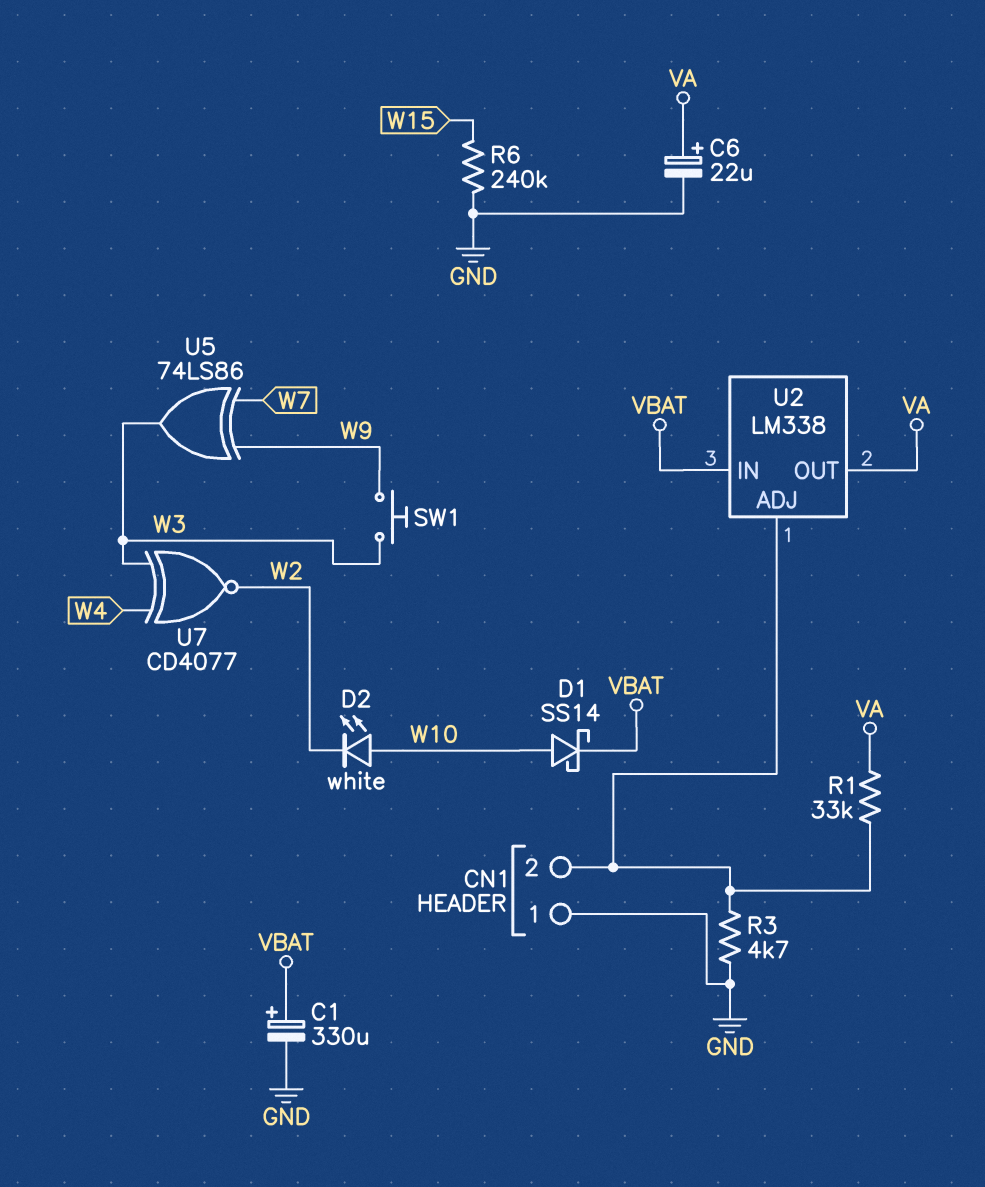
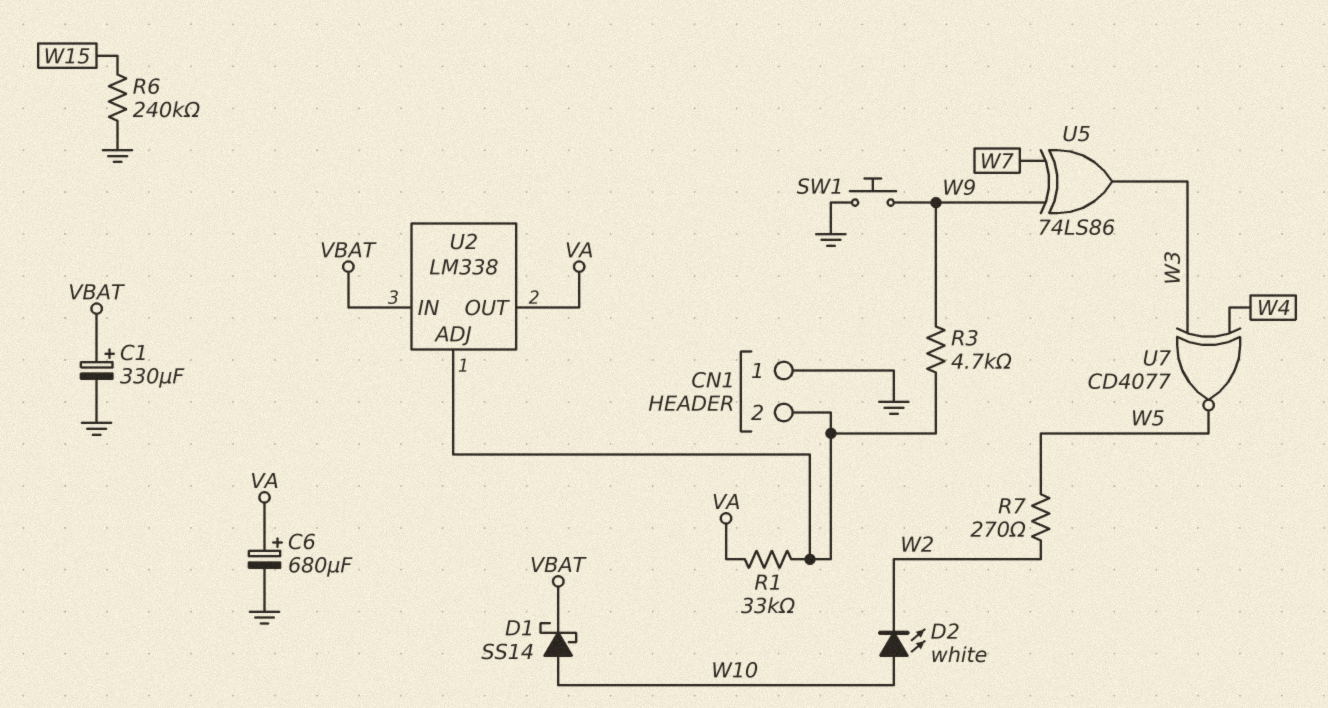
C6: 22uF (plus VA, minus GND) -> 680uF (plus VA, minus GND)
R3: 4.7k (CN1/2, GND) -> 4.7k (CN1/2, W9)
R7: none -> 270 (W2, W5)
SW1: button (W3, W9) -> button (GND, W9)
U7: XNOR CD4077 (in W3, in W4, out W2) -> XNOR CD4077 (in W3, in W4, out W5)

